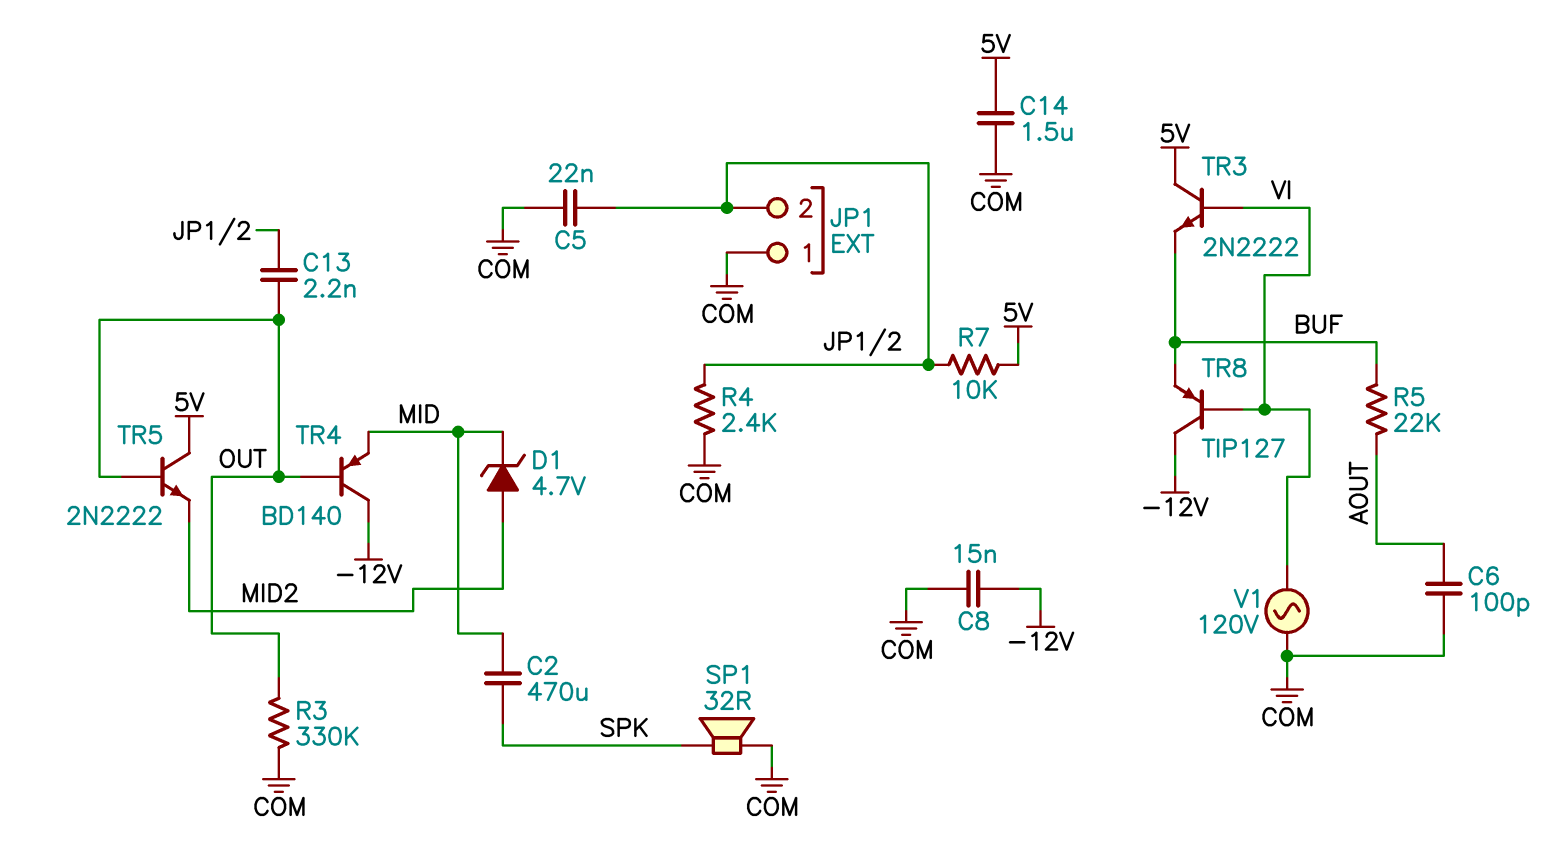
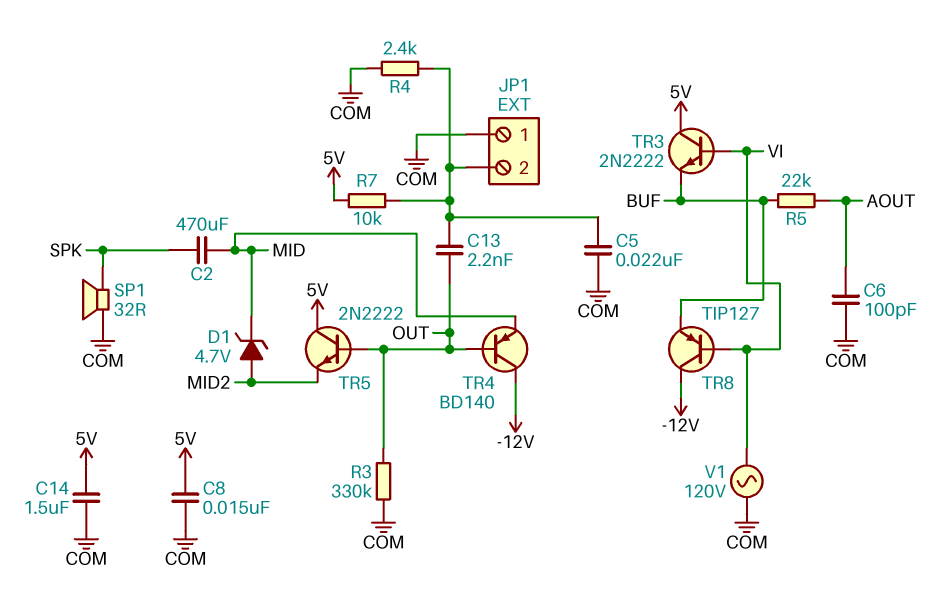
C8: 15nF (-12V, COM) -> 15nF (5V, COM)

